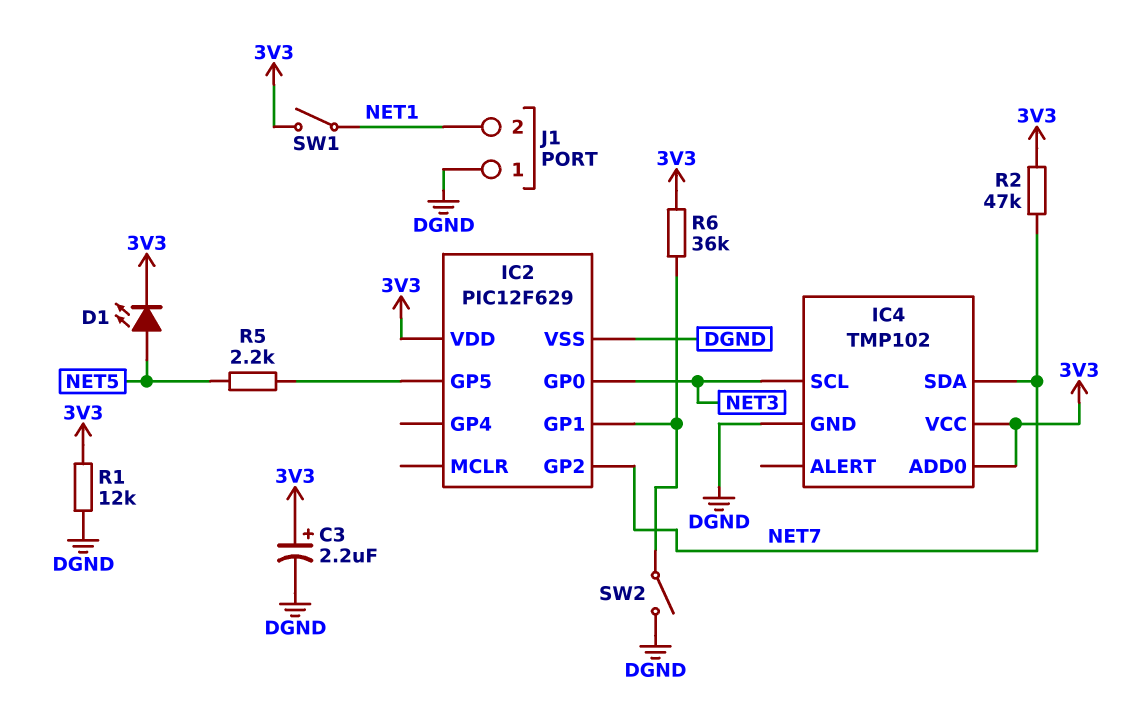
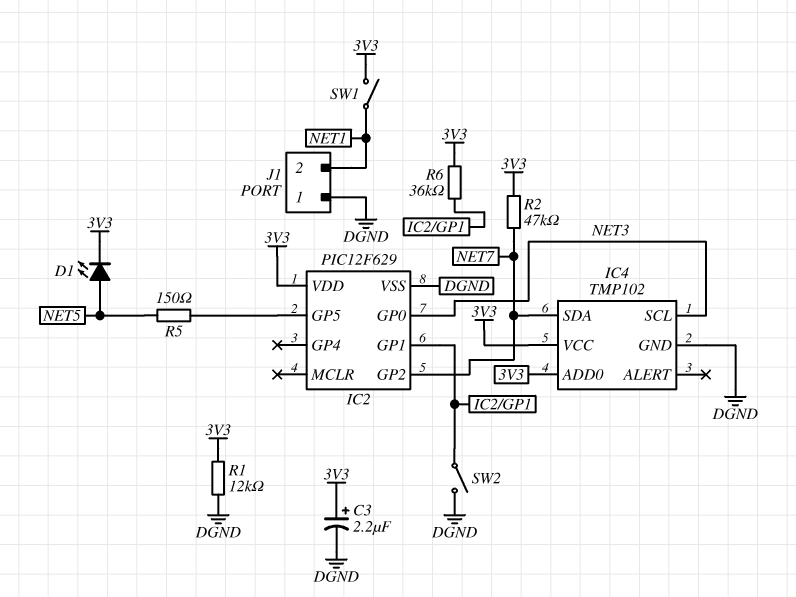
R5: 2.2k (IC2/GP5, NET5) -> 150 (IC2/GP5, NET5)

